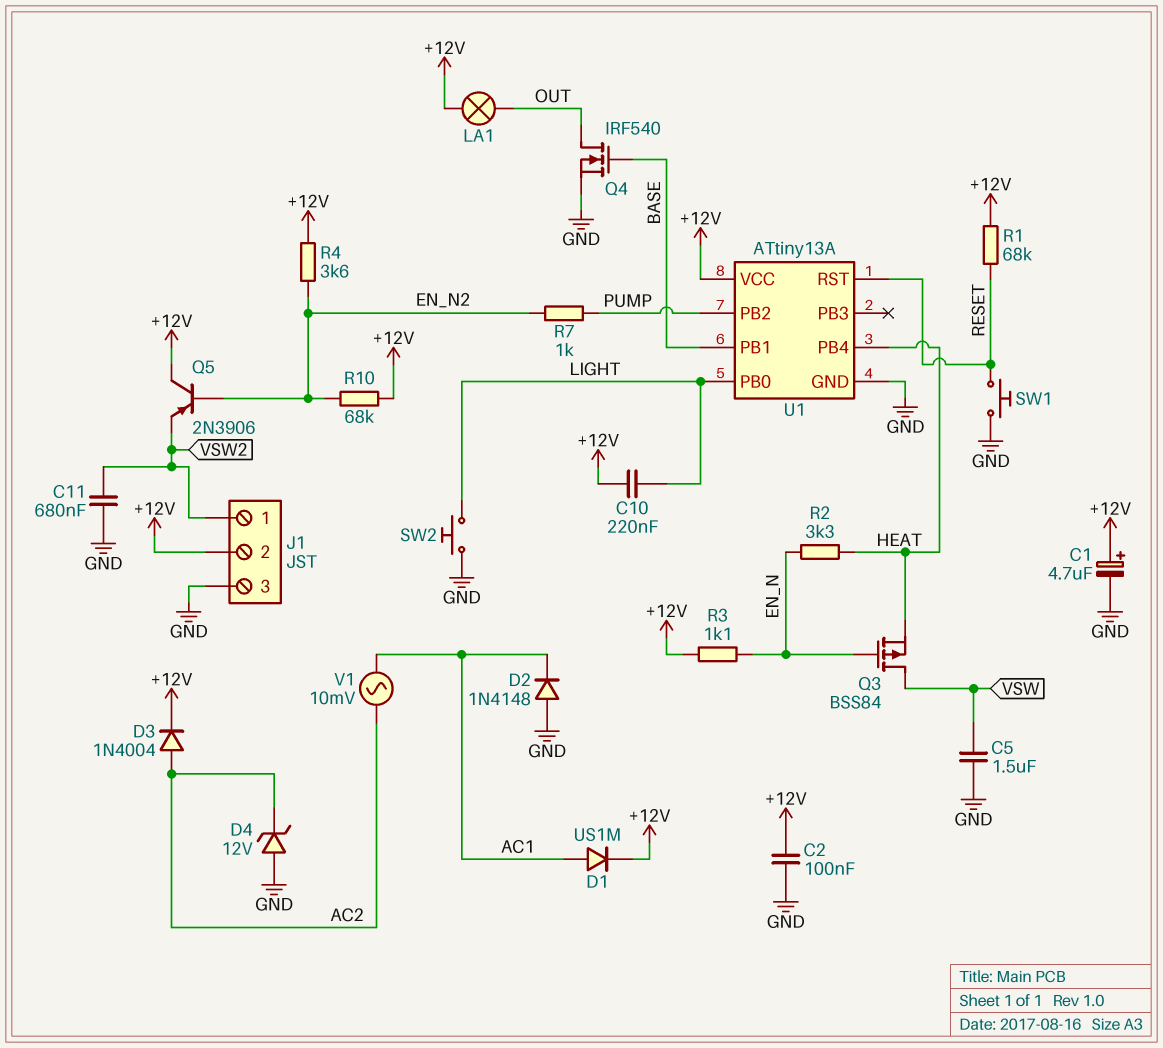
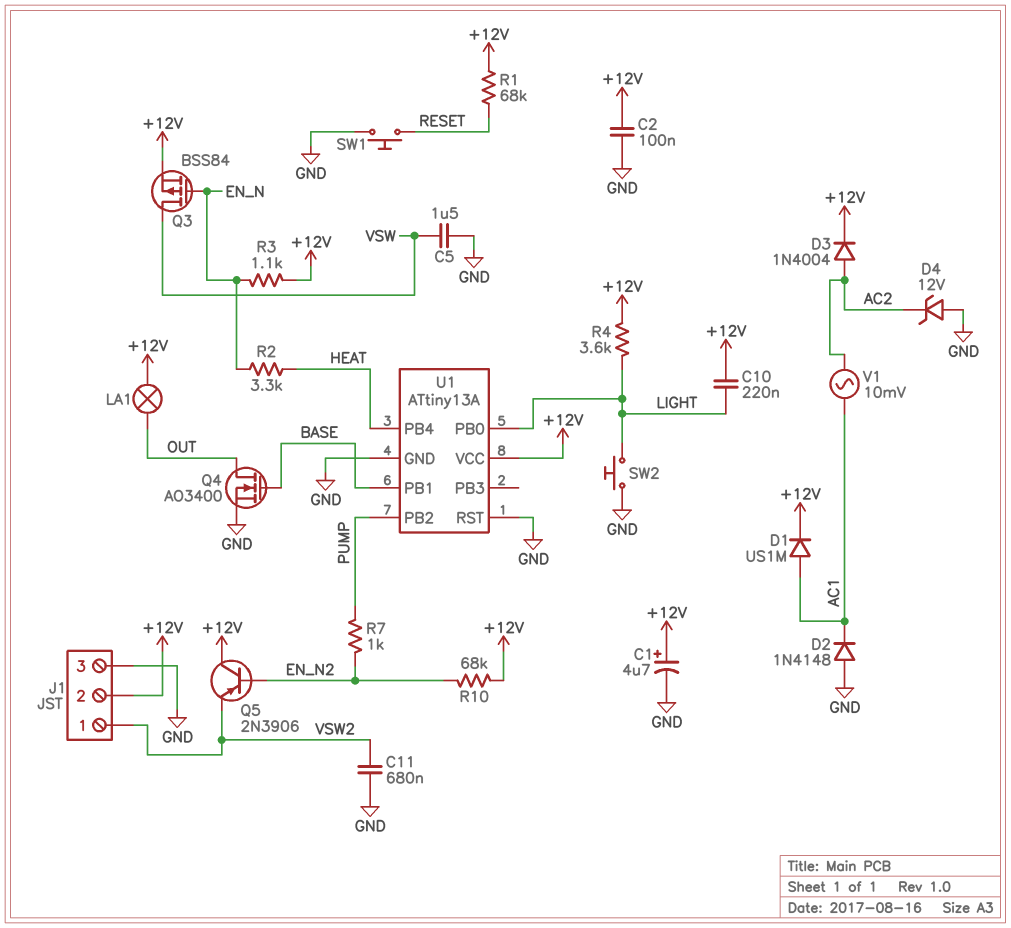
Q3: PMOS BSS84 (G EN_N, D VSW, S HEAT) -> PMOS BSS84 (G EN_N, D VSW, S +12V)
Q4: NMOS IRF540 (G BASE, D OUT, S GND) -> NMOS AO3400 (G BASE, D OUT, S GND)
R4: 3.6k (+12V, EN_N2) -> 3.6k (+12V, LIGHT)
U1 pin RST: RESET -> GND

